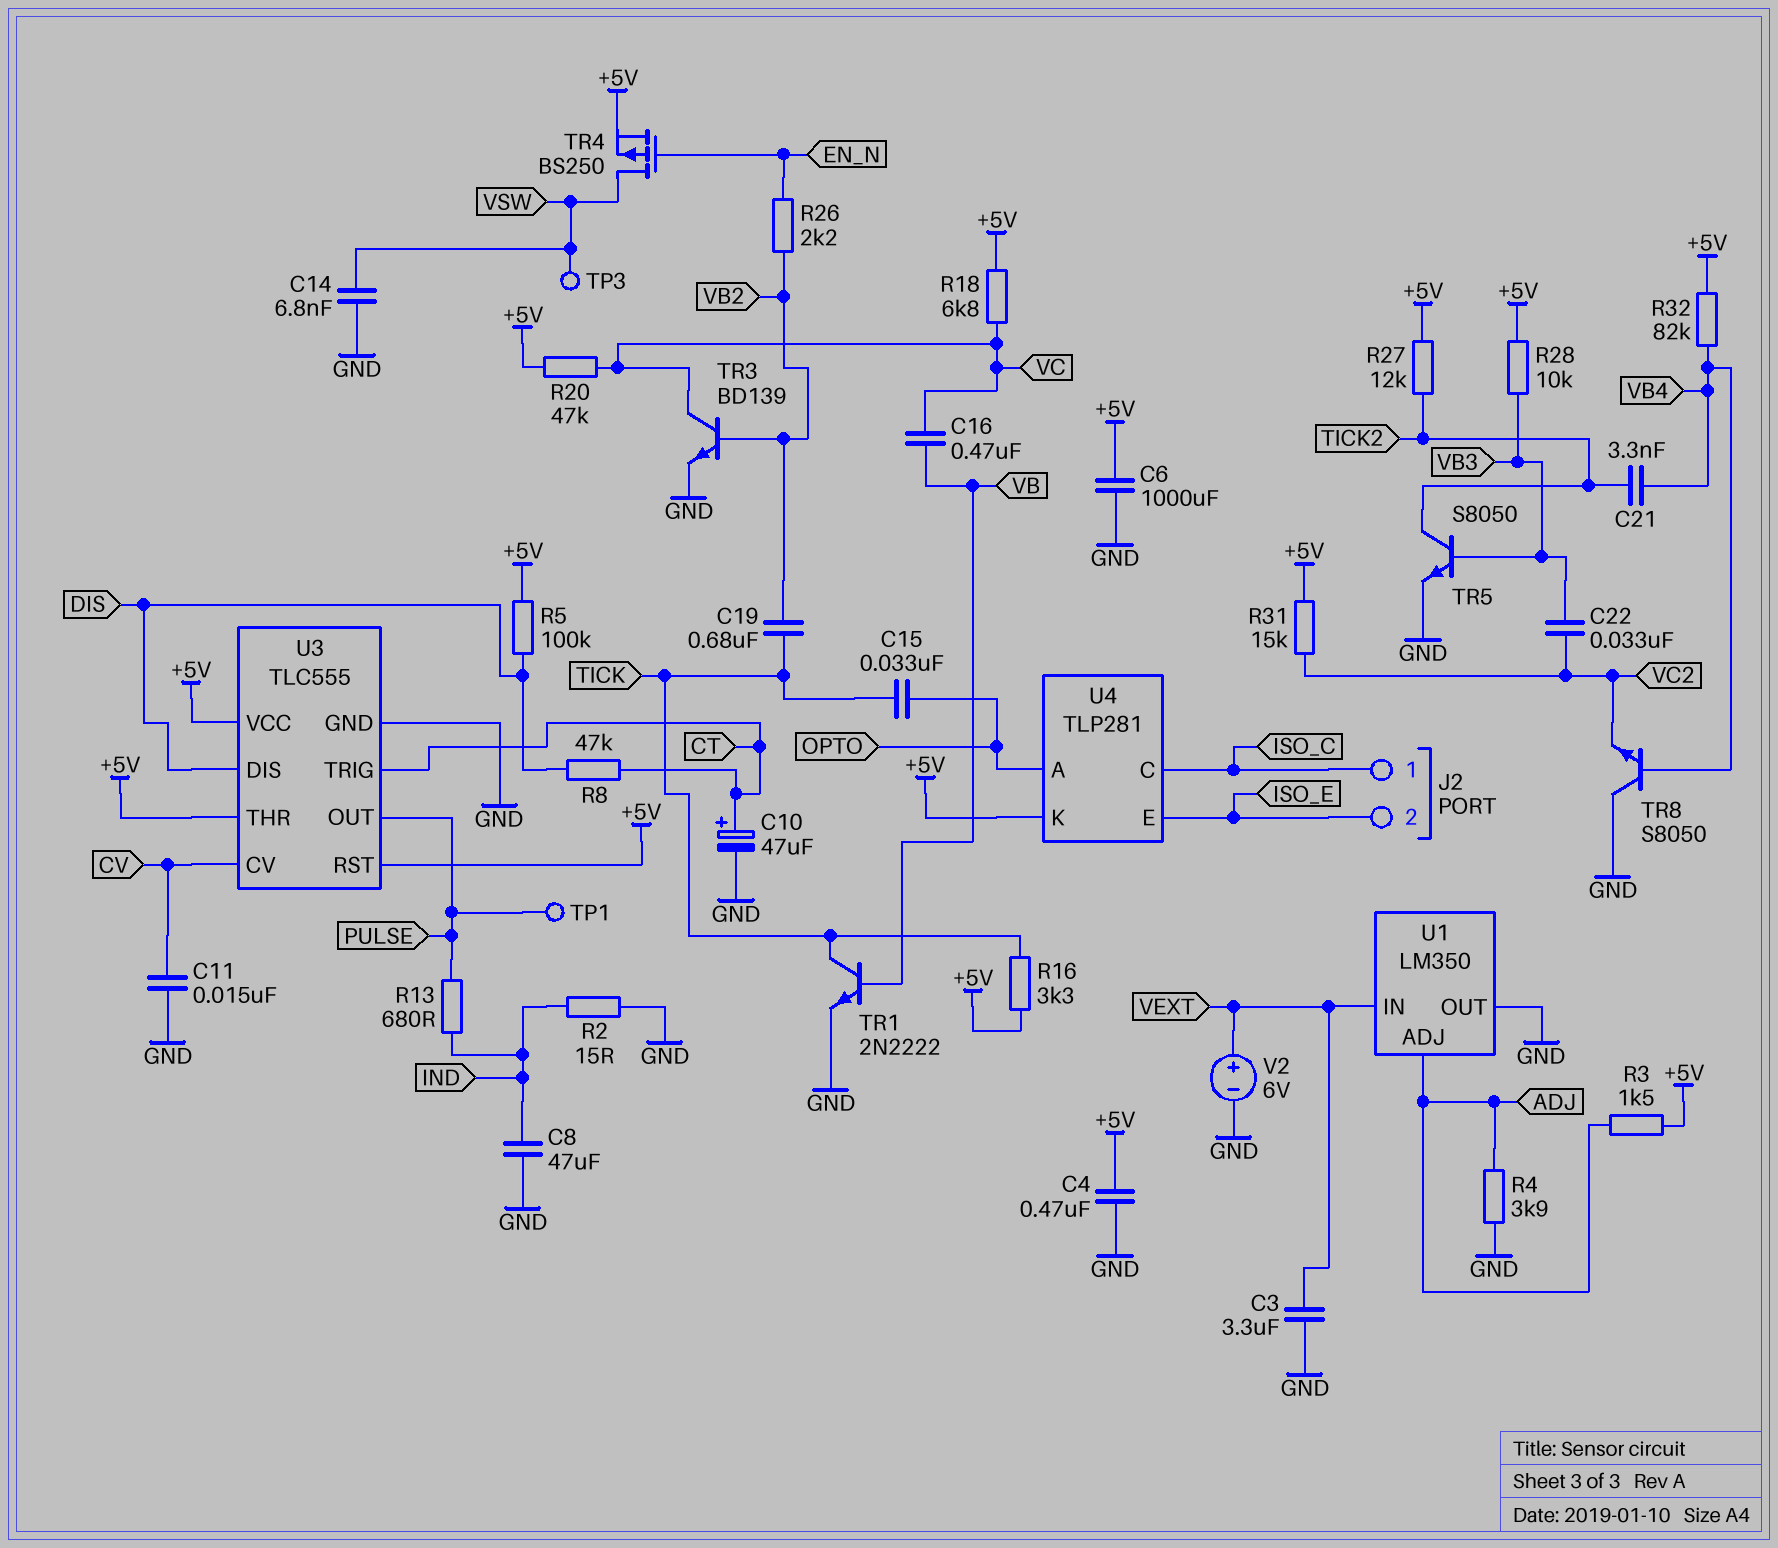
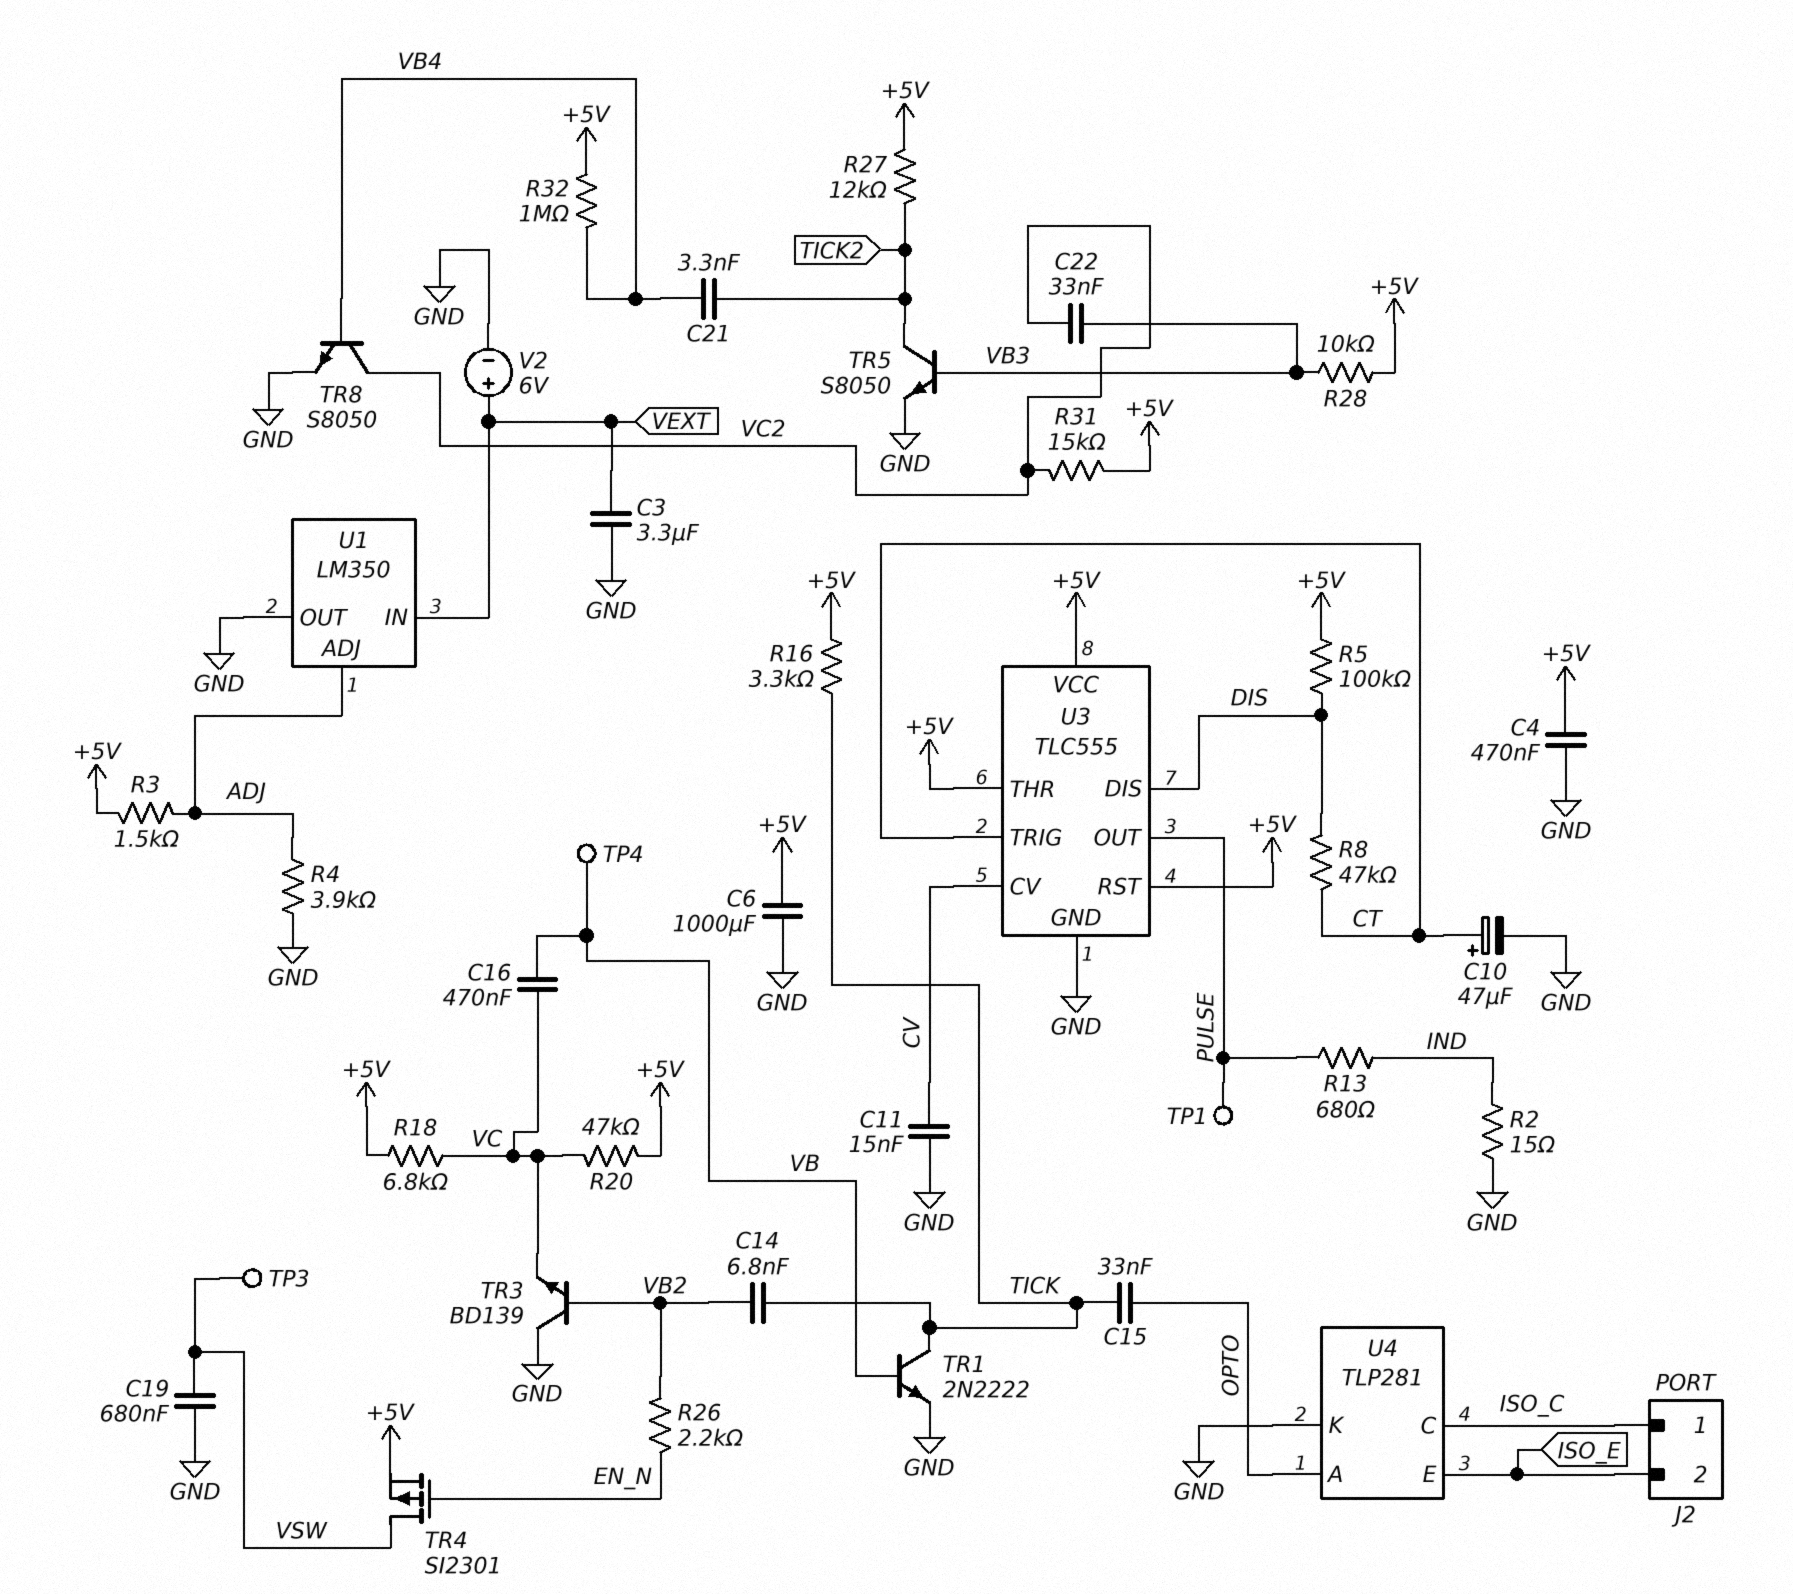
C8: 47uF (GND, IND) -> none
C14: 6.8nF (GND, VSW) -> 6.8nF (TICK, VB2)
C19: 680nF (TICK, VB2) -> 680nF (GND, VSW)
R32: 82k (+5V, VB4) -> 1M (+5V, VB4)
TP4: none -> test point (VB)
TR3: NPN BD139 (B VB2, C VC, E GND) -> NPN BD139 (B VB2, C GND, E VC)
TR4: PMOS BS250 (G EN_N, D VSW, S +5V) -> PMOS SI2301 (G EN_N, D VSW, S +5V)
TR8: NPN S8050 (B VB4, C GND, E VC2) -> NPN S8050 (B VB4, C VC2, E GND)
U4 pin K: +5V -> GND

